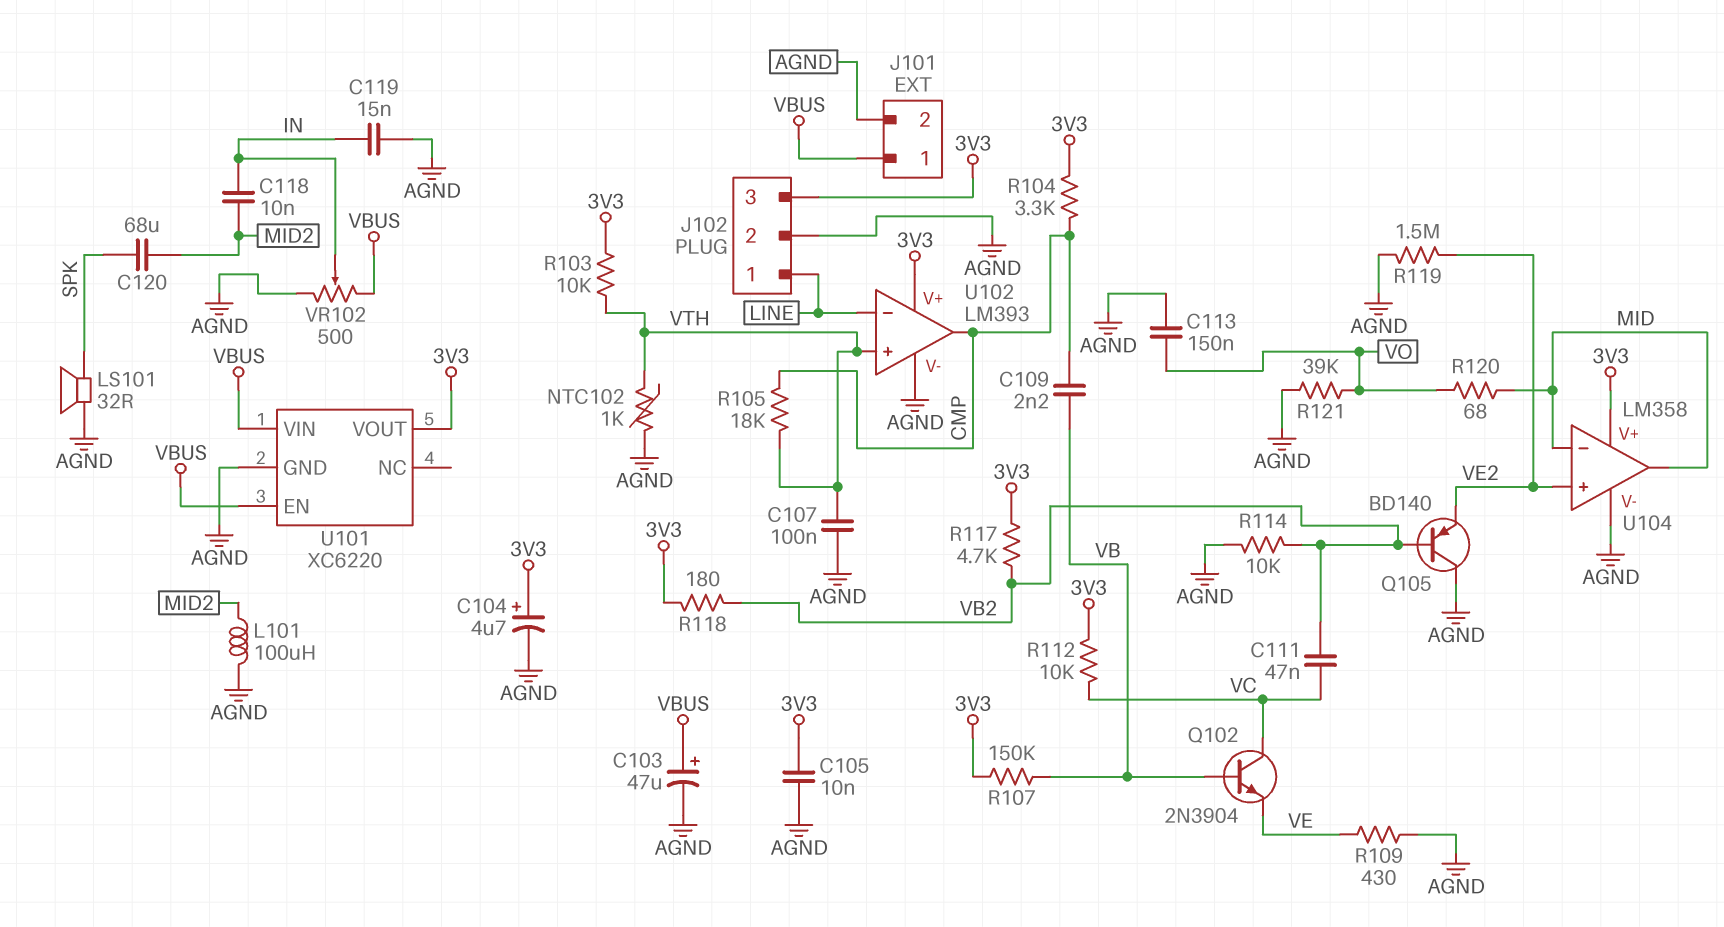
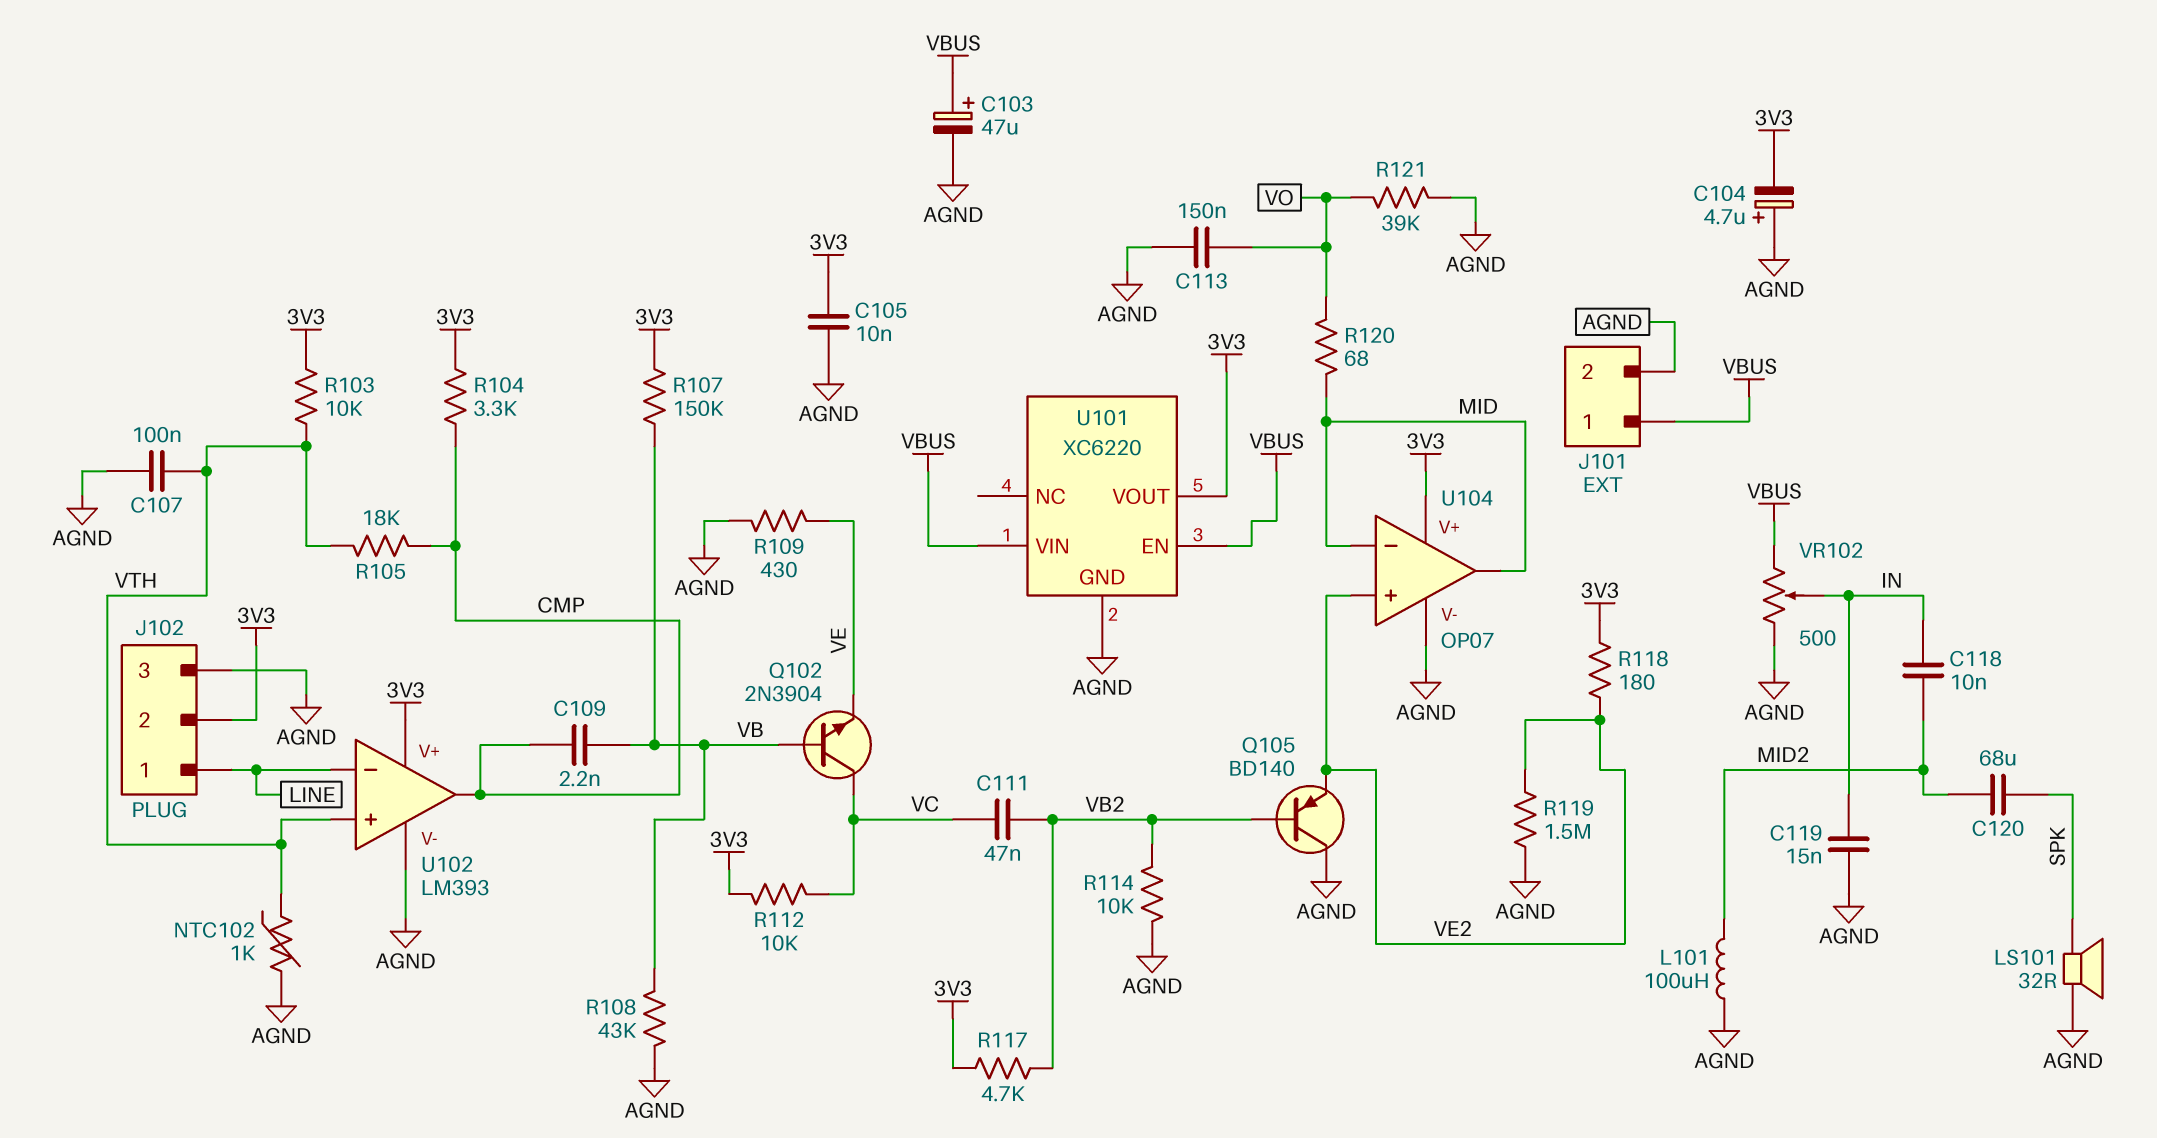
C104: 4.7uF (plus 3V3, minus AGND) -> 4.7uF (plus AGND, minus 3V3)
J102 pin 2: AGND -> 3V3
J102 pin 3: 3V3 -> AGND
R108: none -> 43k (AGND, VB)
R118: 180 (3V3, VB2) -> 180 (3V3, VE2)
U104: LM358 -> OP07

